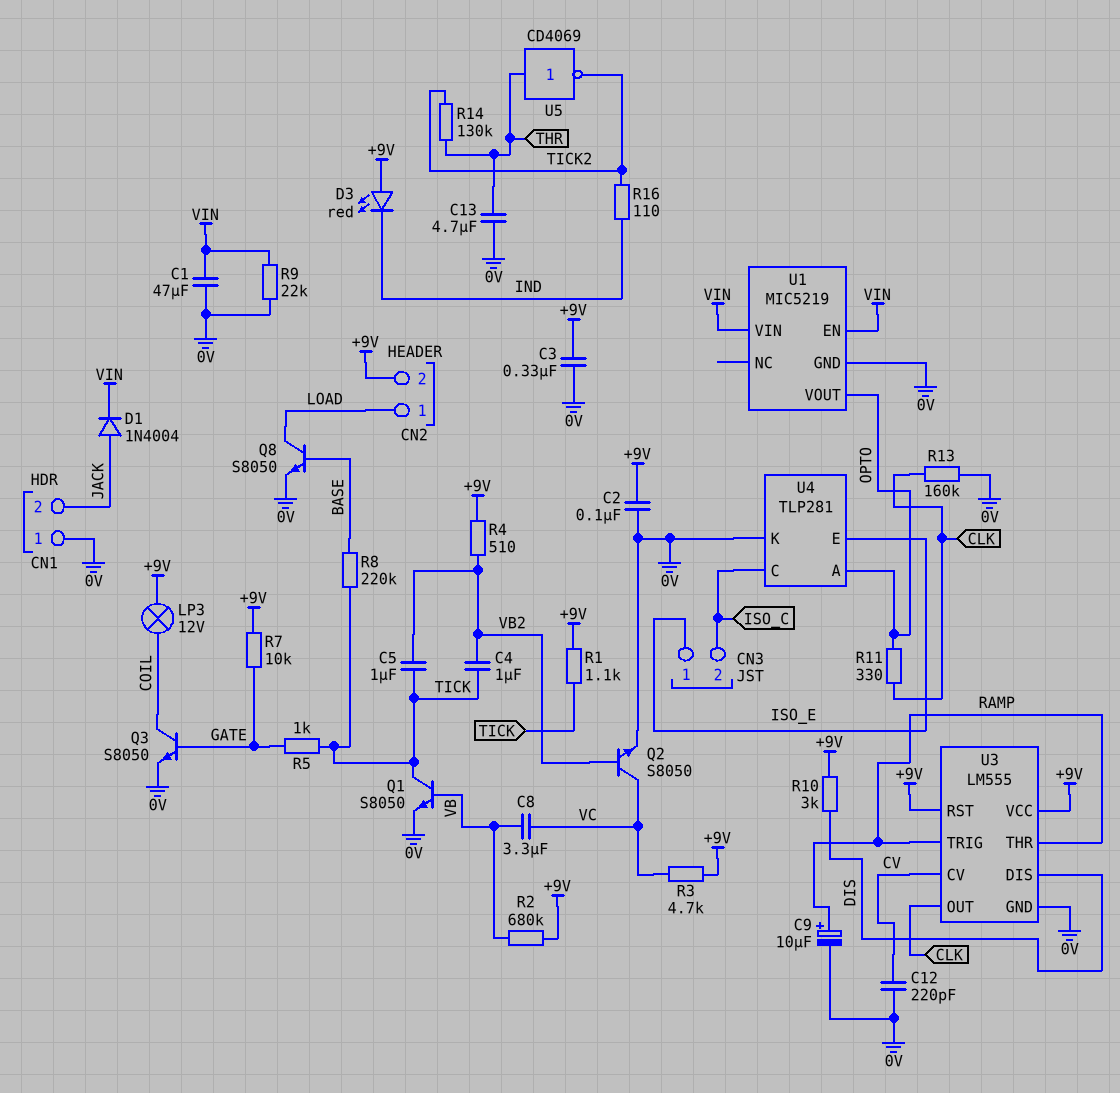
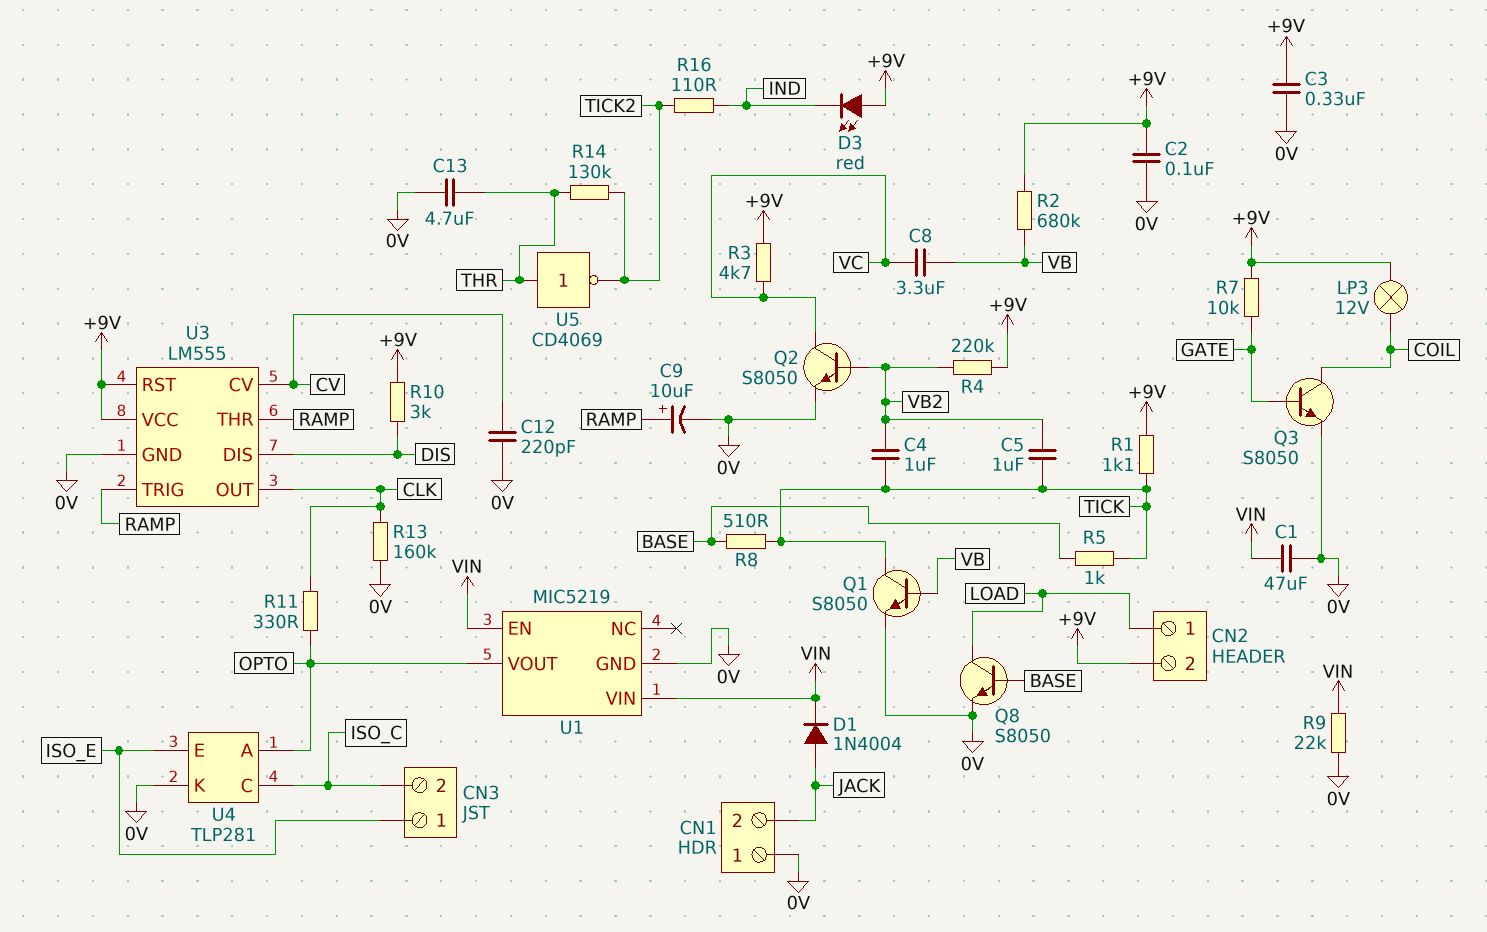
R4: 510 (+9V, VB2) -> 220k (+9V, VB2)
R5: 1k (GATE, TICK) -> 1k (BASE, TICK)
R8: 220k (BASE, TICK) -> 510 (BASE, TICK)

